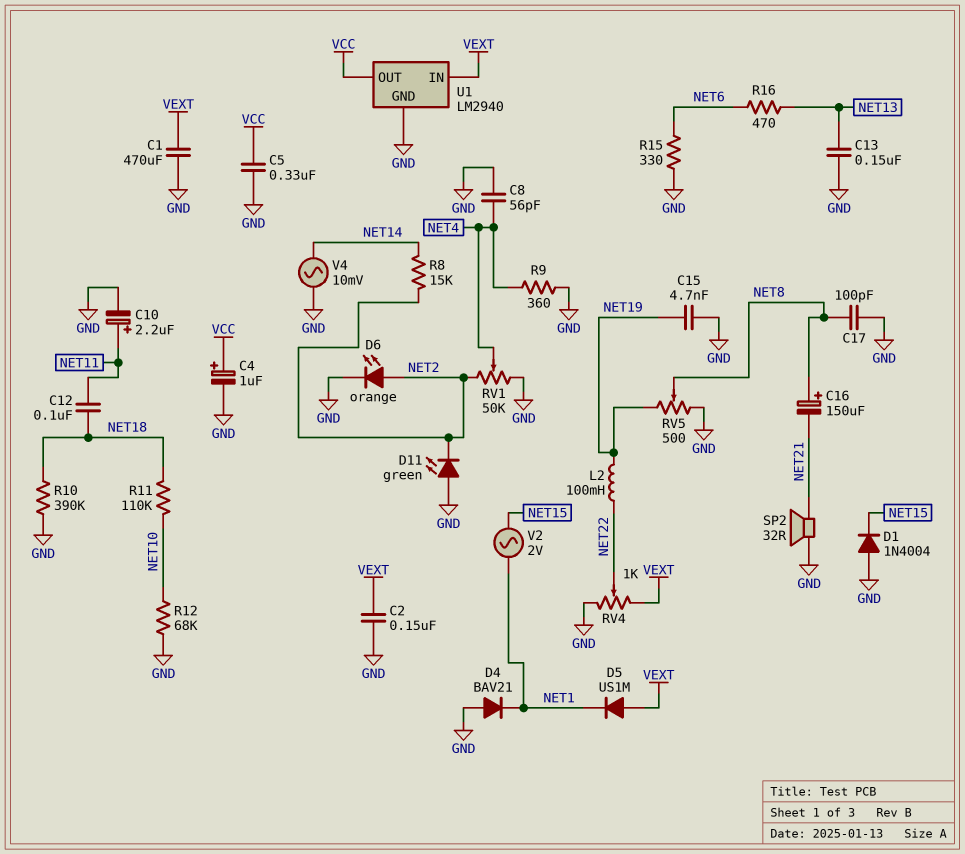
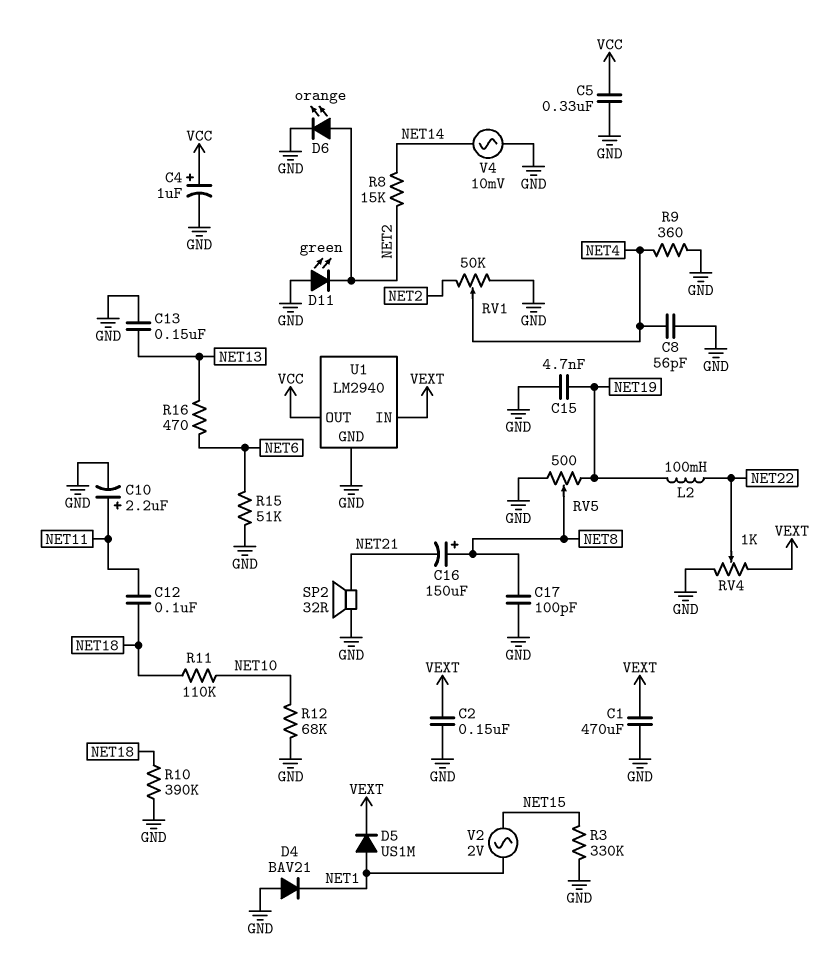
D1: diode 1N4004 (A GND, K NET15) -> none
D5: diode US1M (A VEXT, K NET1) -> diode US1M (A NET1, K VEXT)
R3: none -> 330k (GND, NET15)
R15: 330 (GND, NET6) -> 51k (GND, NET6)

